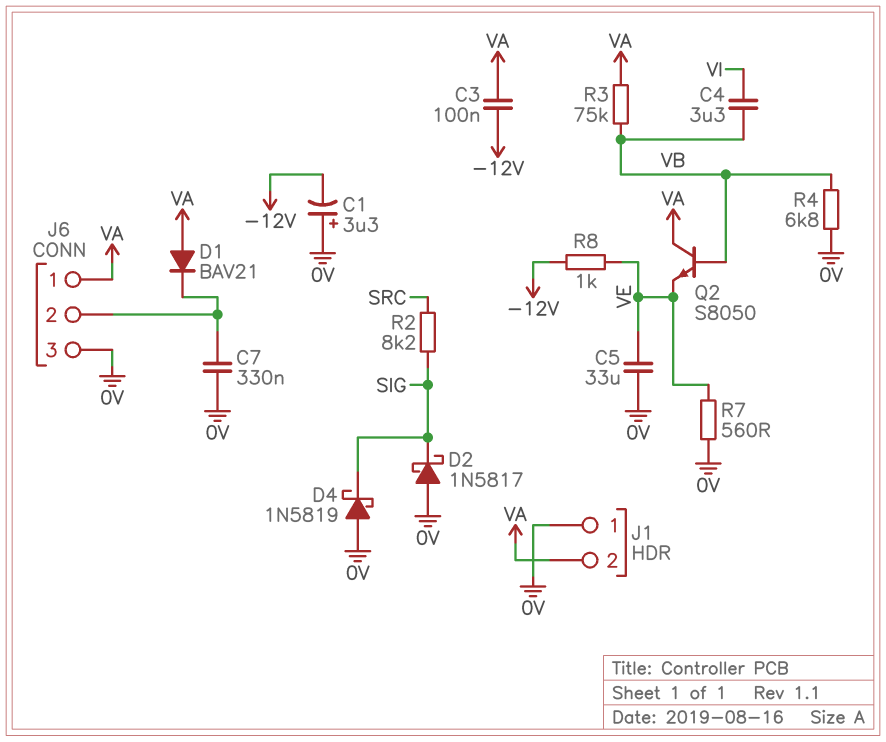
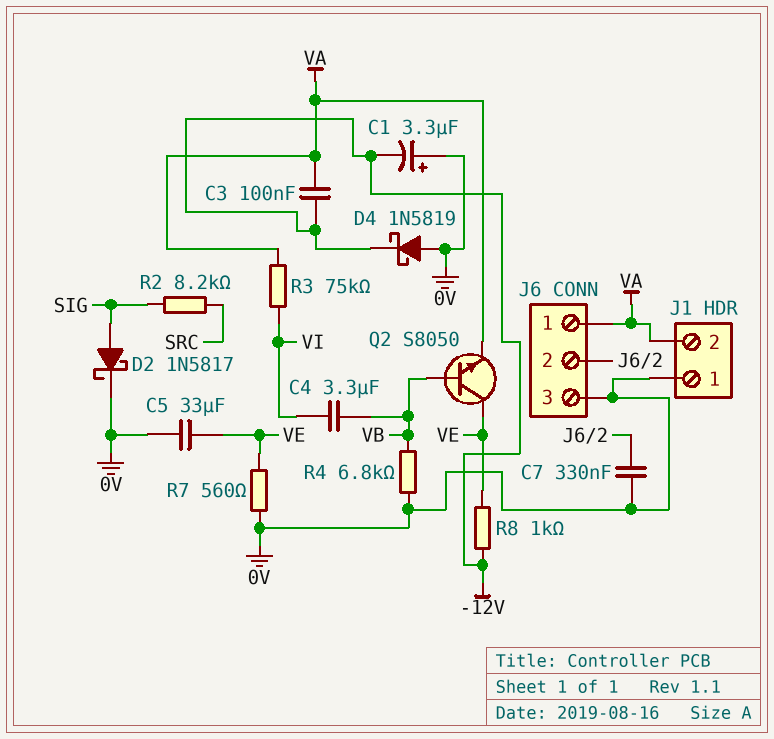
D1: diode BAV21 (A VA, K J6/2) -> none
D2: schottky 1N5817 (A 0V, K SIG) -> schottky 1N5817 (A SIG, K 0V)
D4: schottky 1N5819 (A 0V, K SIG) -> schottky 1N5819 (A 0V, K -12V)
Q2: NPN S8050 (B VB, C VA, E VE) -> NPN S8050 (B VB, C VE, E VA)
R3: 75k (VA, VB) -> 75k (VA, VI)

